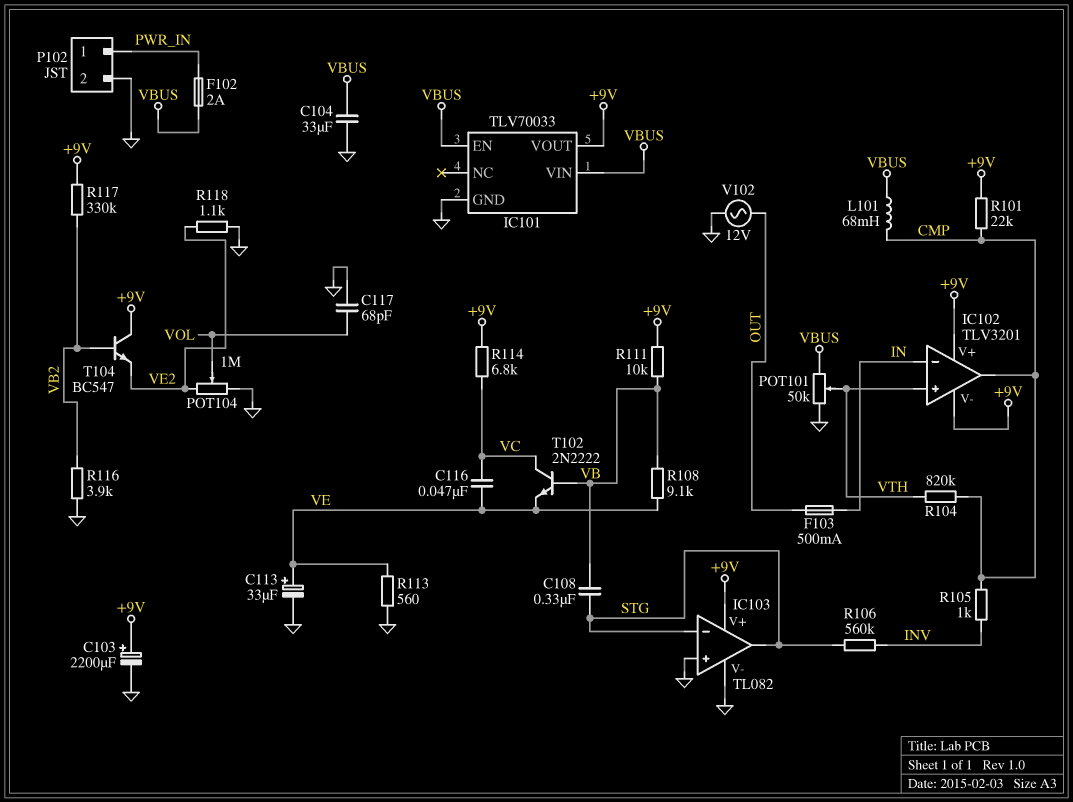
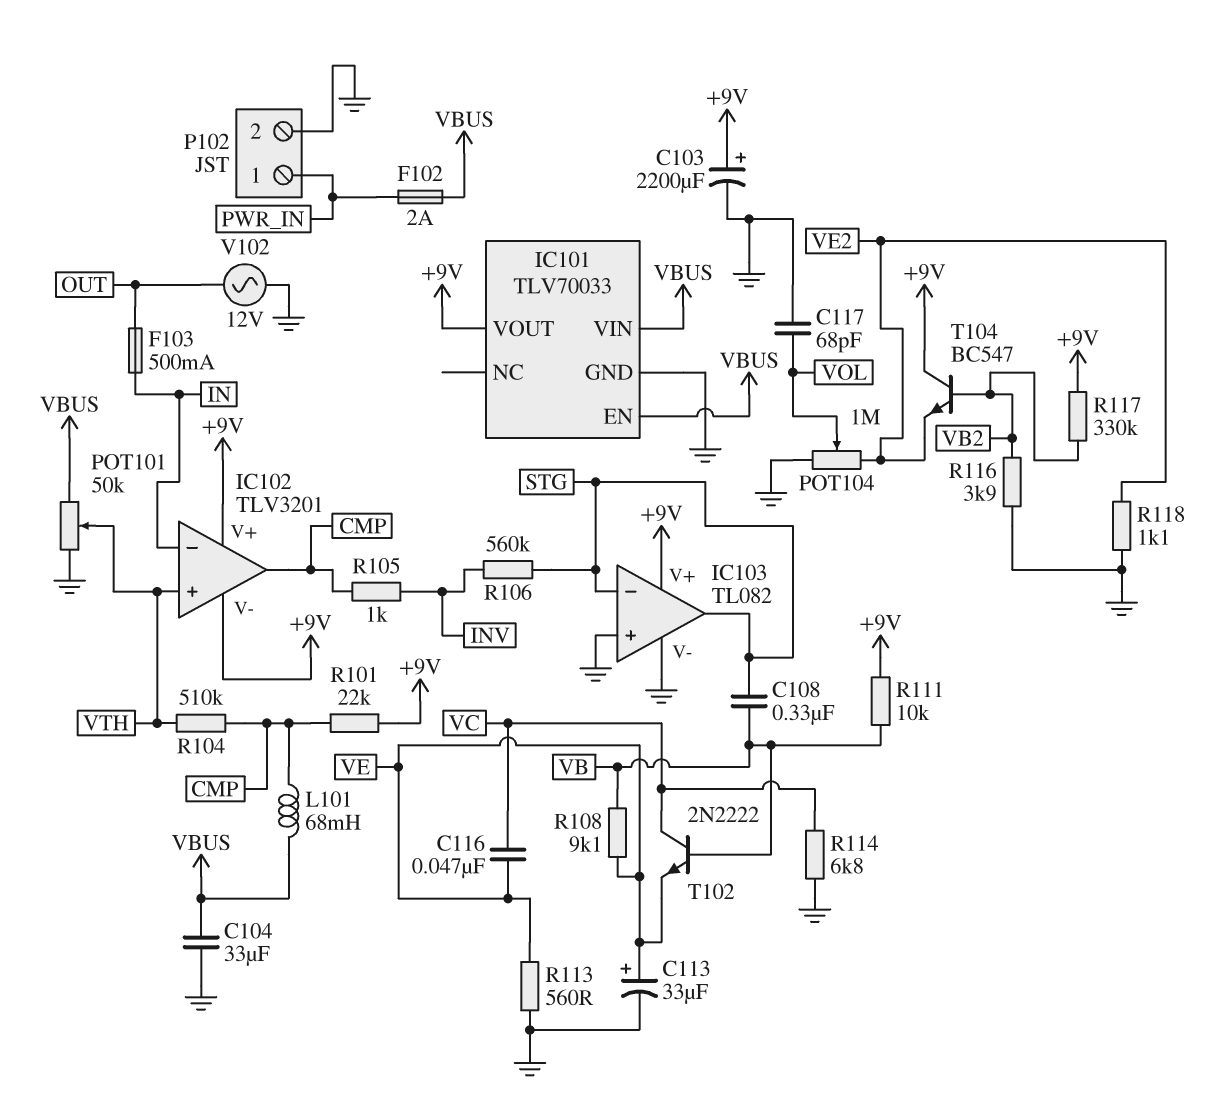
R104: 820k (CMP, VTH) -> 510k (CMP, VTH)
R114: 6.8k (+9V, VC) -> 6.8k (GND, VC)

